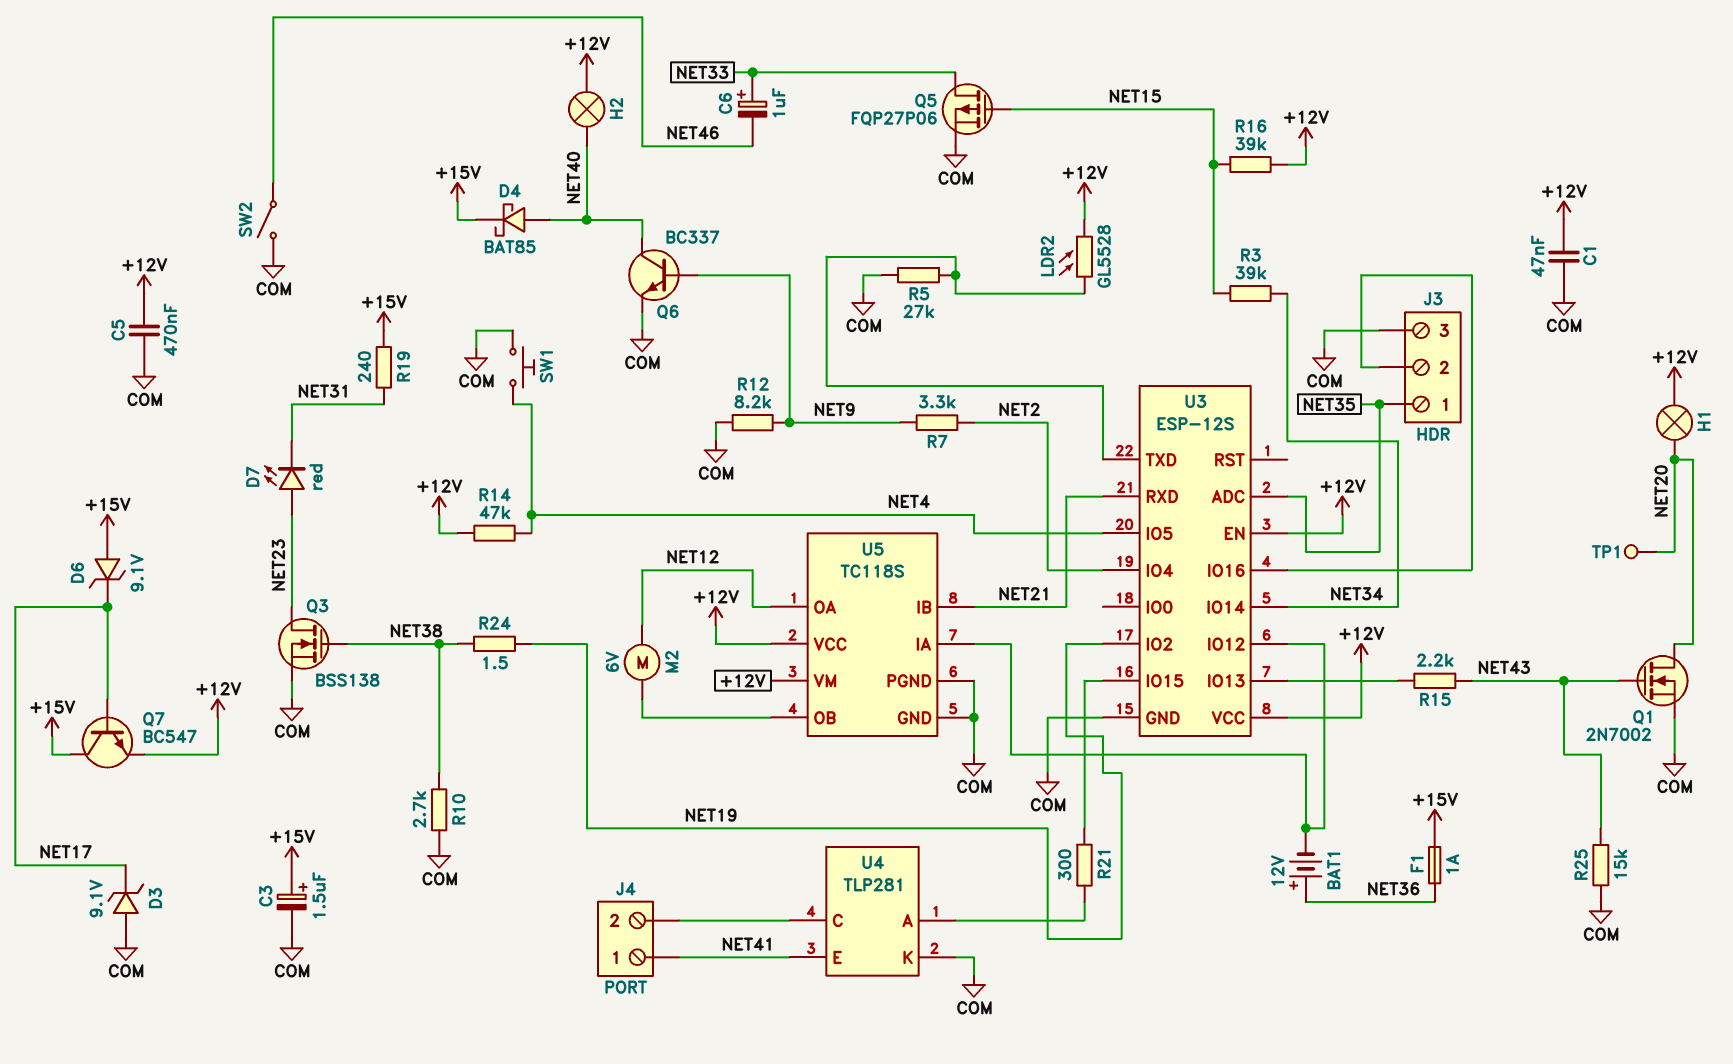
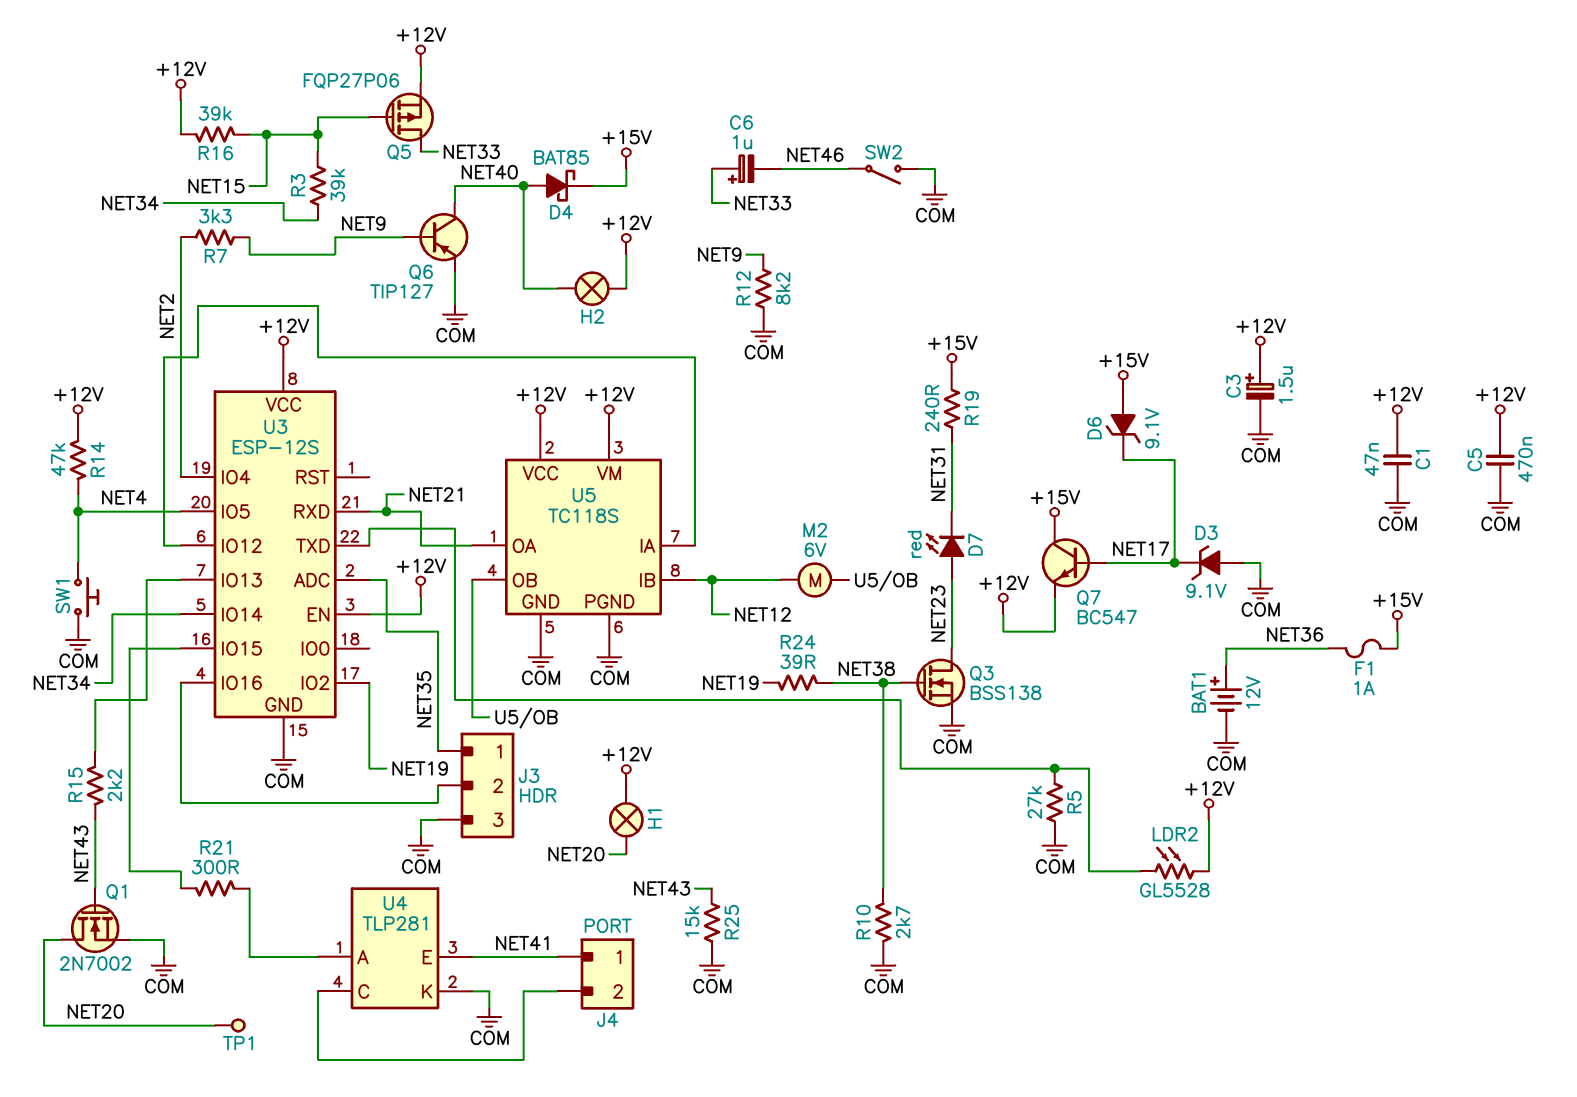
BAT1: 12V (plus NET36, minus U3/IO12) -> 12V (plus NET36, minus COM)
C3: 1.5uF (plus +15V, minus COM) -> 1.5uF (plus +12V, minus COM)
Q5: PMOS FQP27P06 (G NET15, D NET33, S COM) -> PMOS FQP27P06 (G NET15, D NET33, S +12V)
Q6: NPN BC337 (B NET9, C NET40, E COM) -> PNP TIP127 (B NET9, C NET40, E COM)
R24: 1.5 (NET19, NET38) -> 39 (NET19, NET38)
U5 pin IB: NET21 -> NET12
U5 pin OA: NET12 -> NET21

